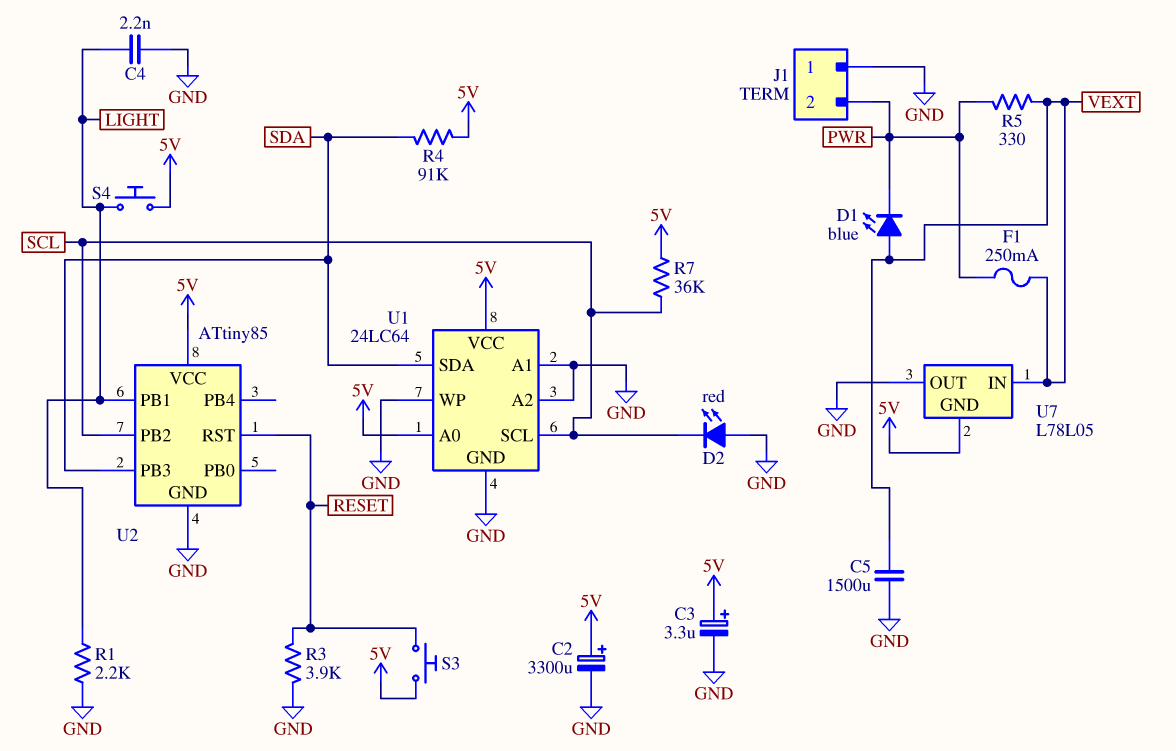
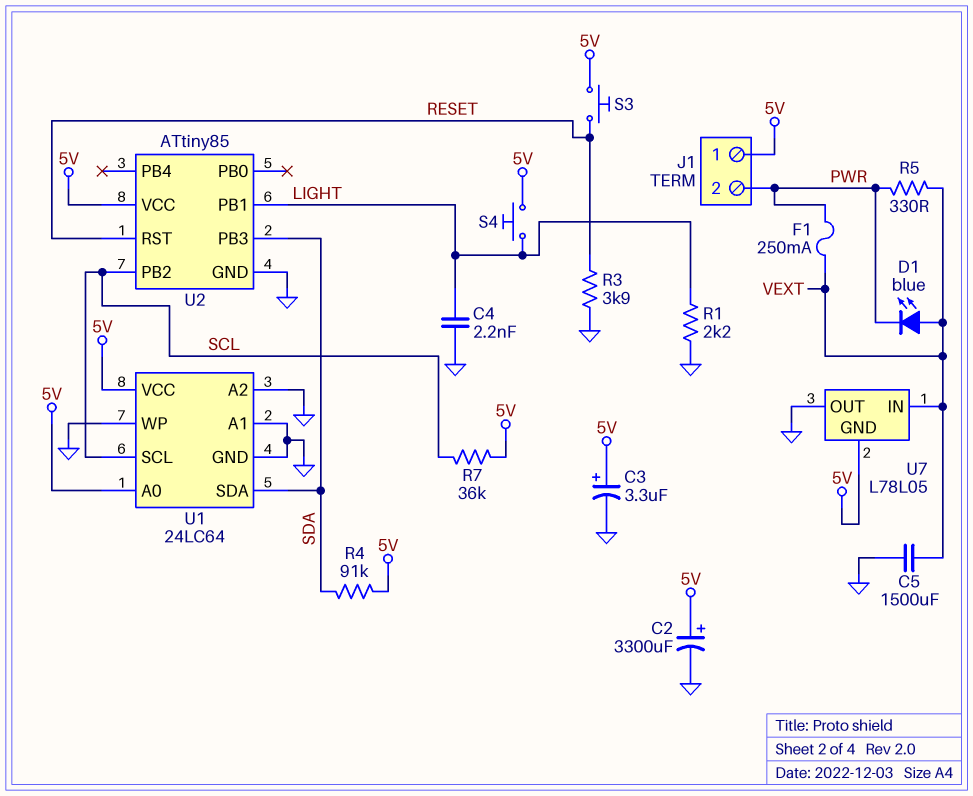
D2: LED red (A GND, K SCL) -> none
J1 pin 1: GND -> 5V

